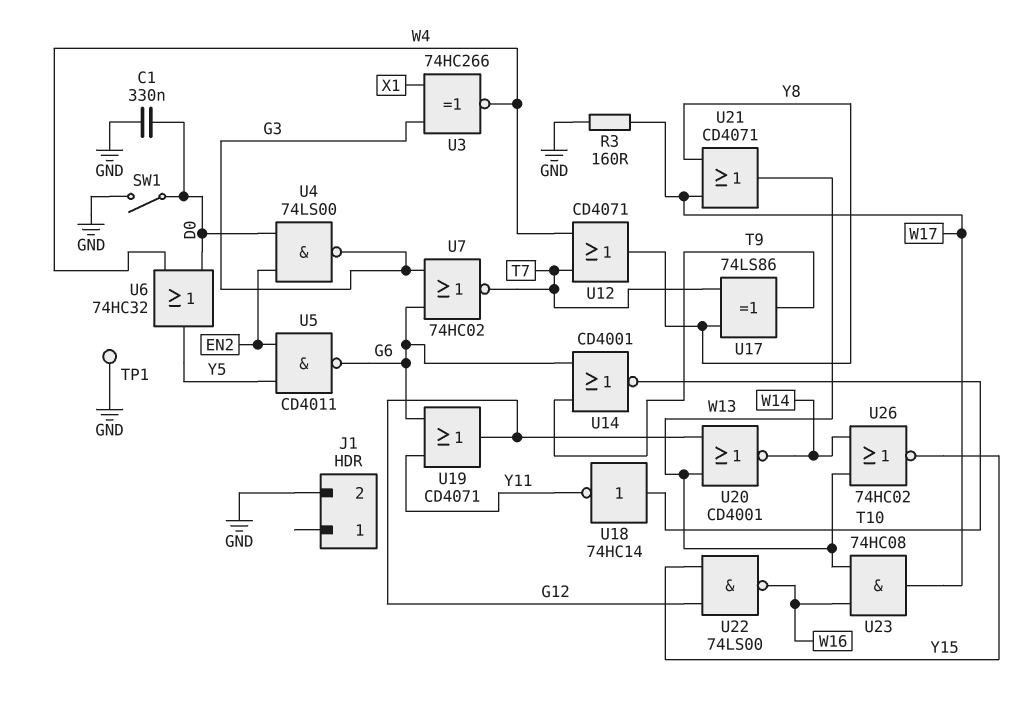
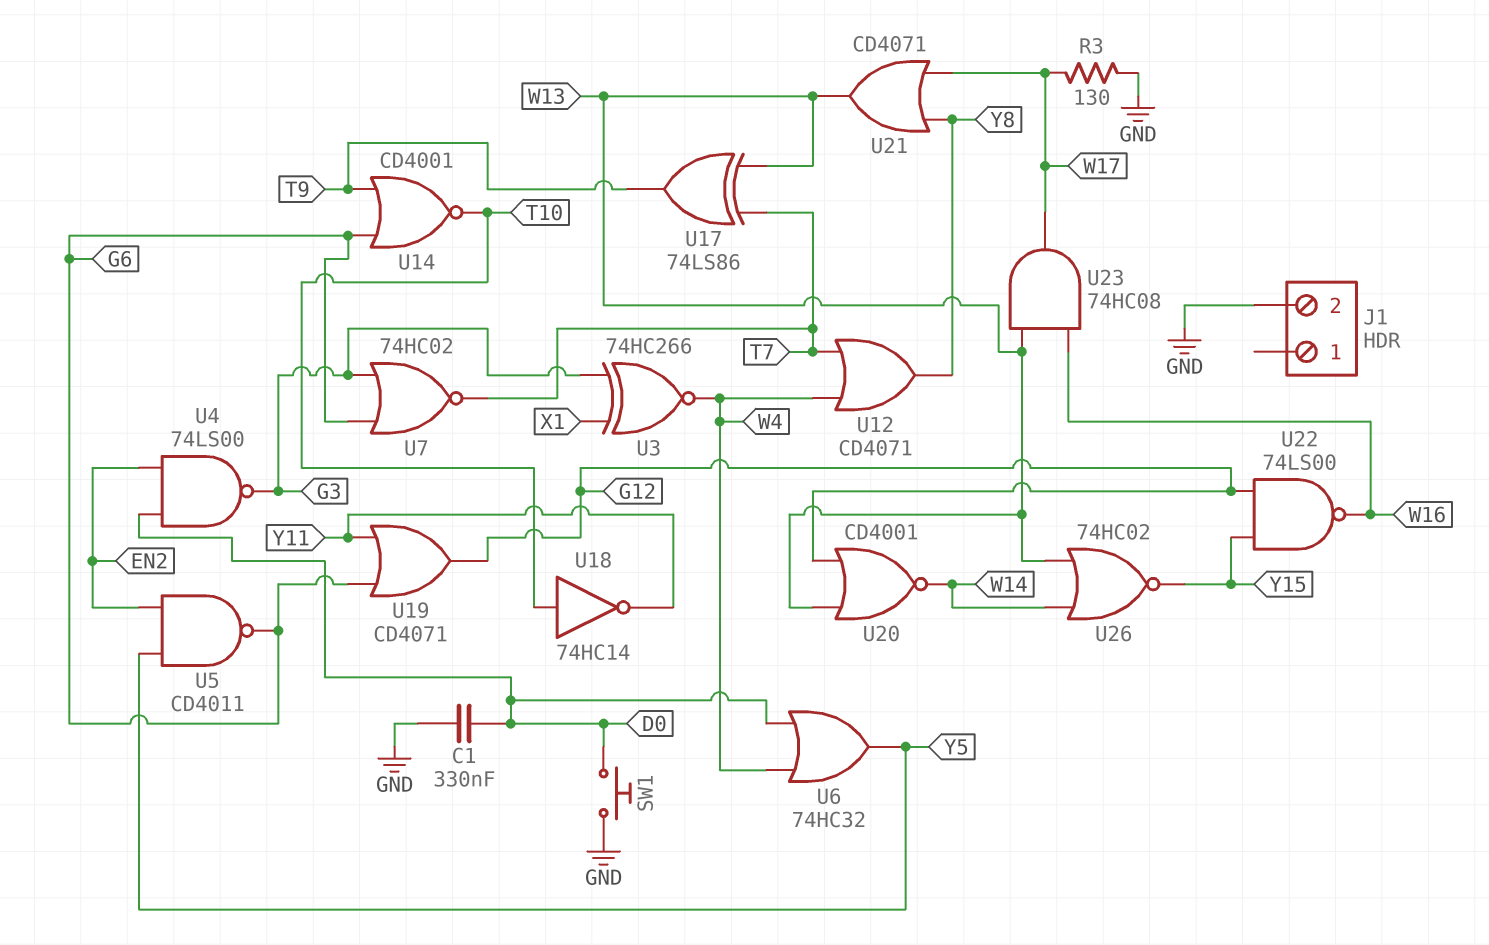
R3: 160 (GND, W17) -> 130 (GND, W17)
SW1: switch (D0, GND) -> button (D0, GND)
TP1: test point (GND) -> none
U17: XOR 74LS86 (in T7, in Y8, out T9) -> XOR 74LS86 (in T7, in W13, out T9)

